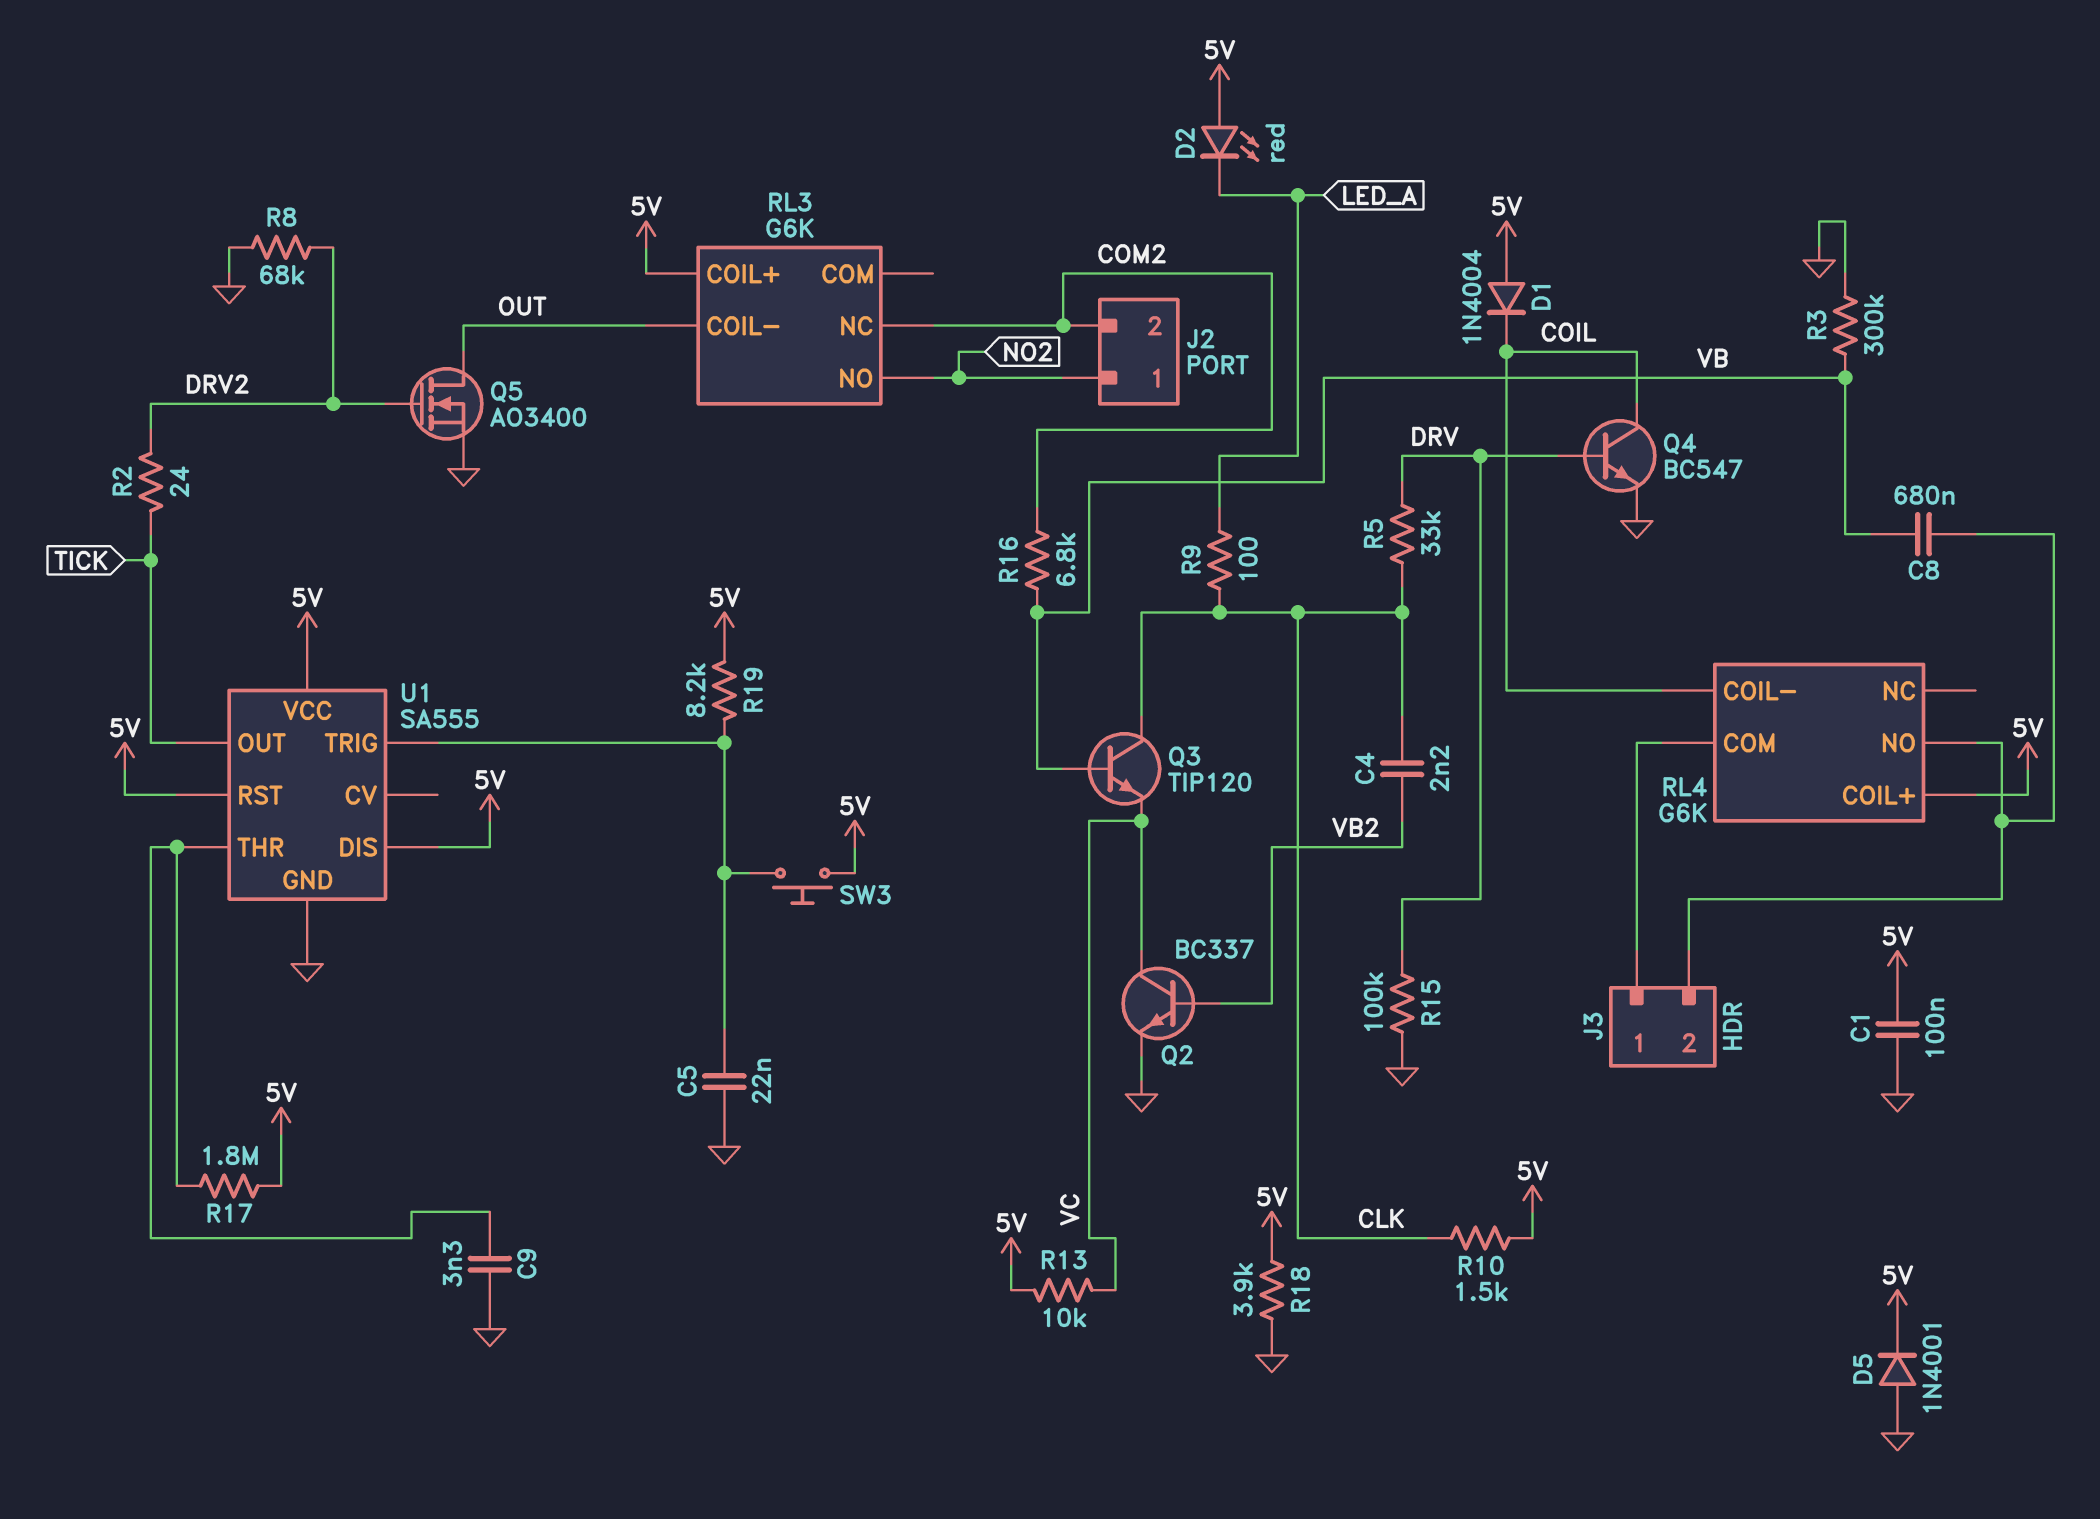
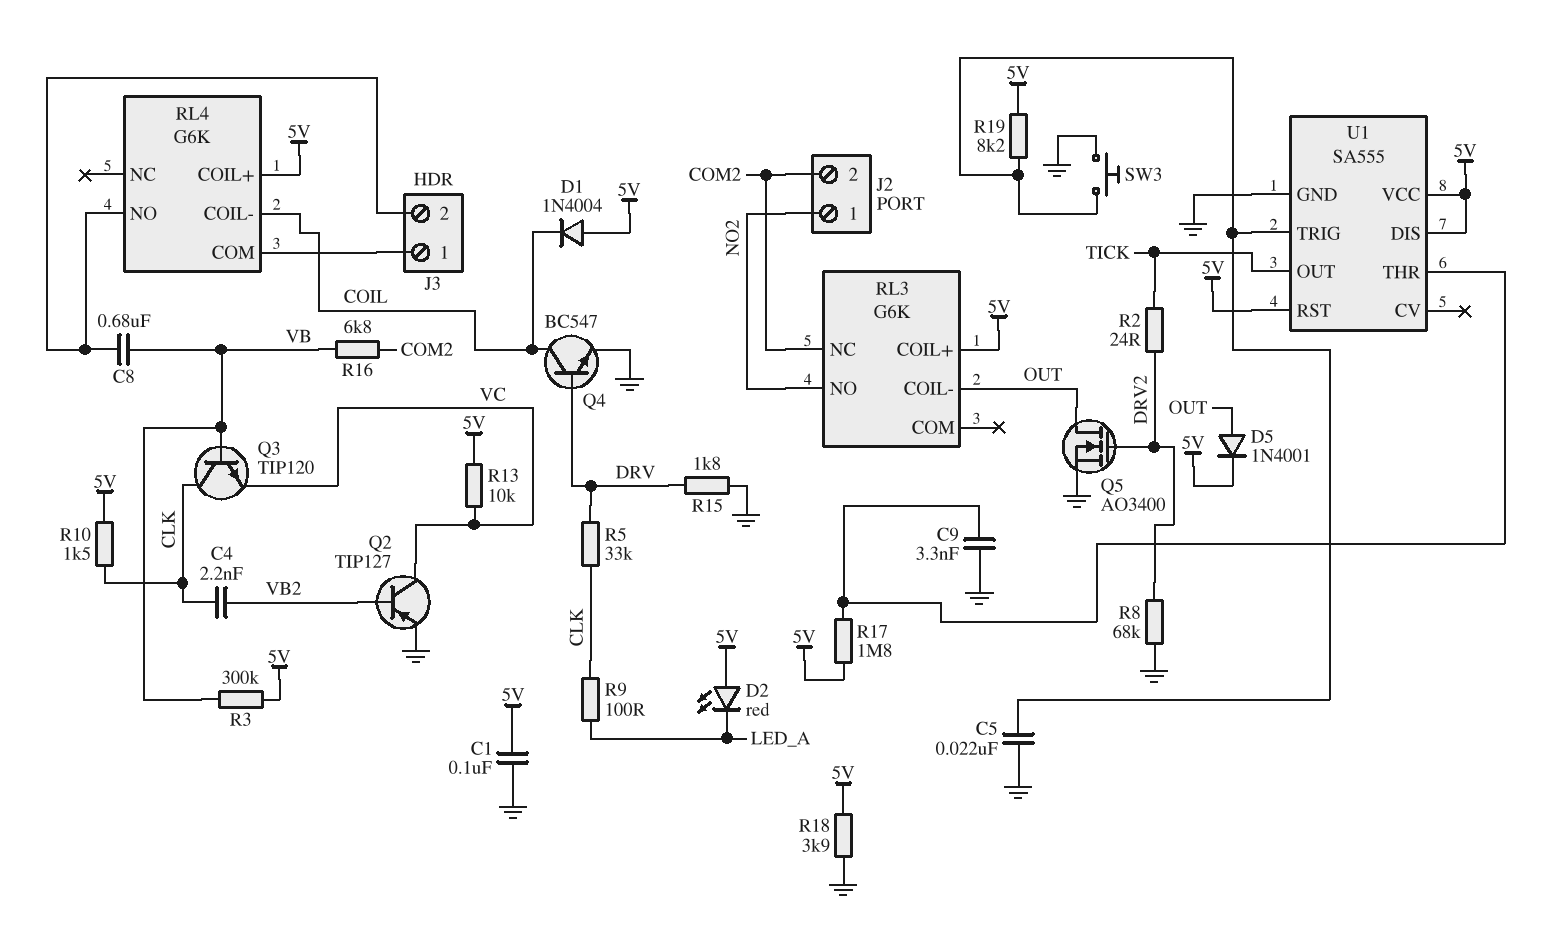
D5: diode 1N4001 (A GND, K 5V) -> diode 1N4001 (A OUT, K 5V)
Q2: NPN BC337 (B VB2, C VC, E GND) -> PNP TIP127 (B VB2, C VC, E GND)
R3: 300k (GND, VB) -> 300k (5V, VB)
R15: 100k (DRV, GND) -> 1.8k (DRV, GND)
SW3: button (5V, U1/TRIG) -> button (GND, U1/TRIG)

